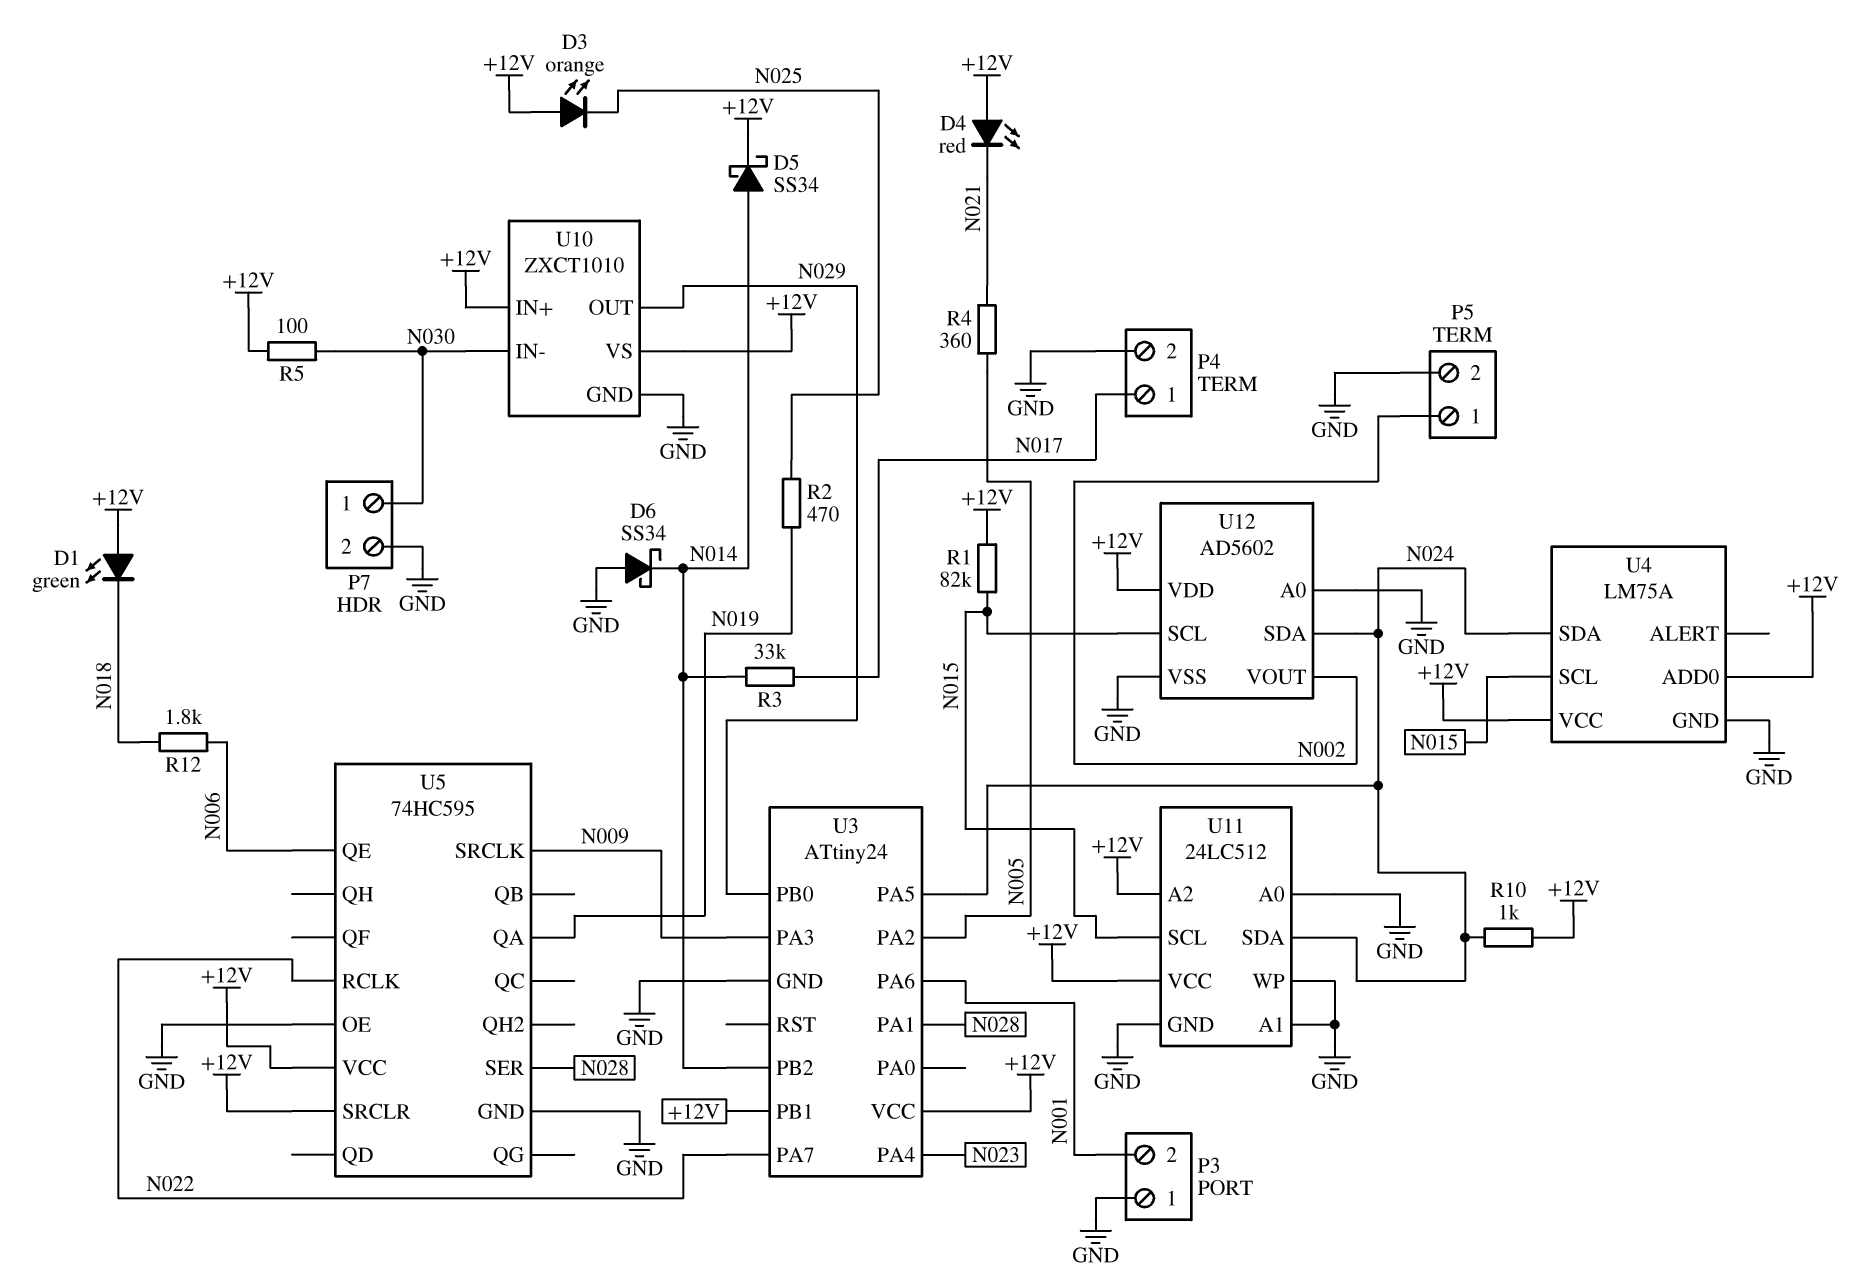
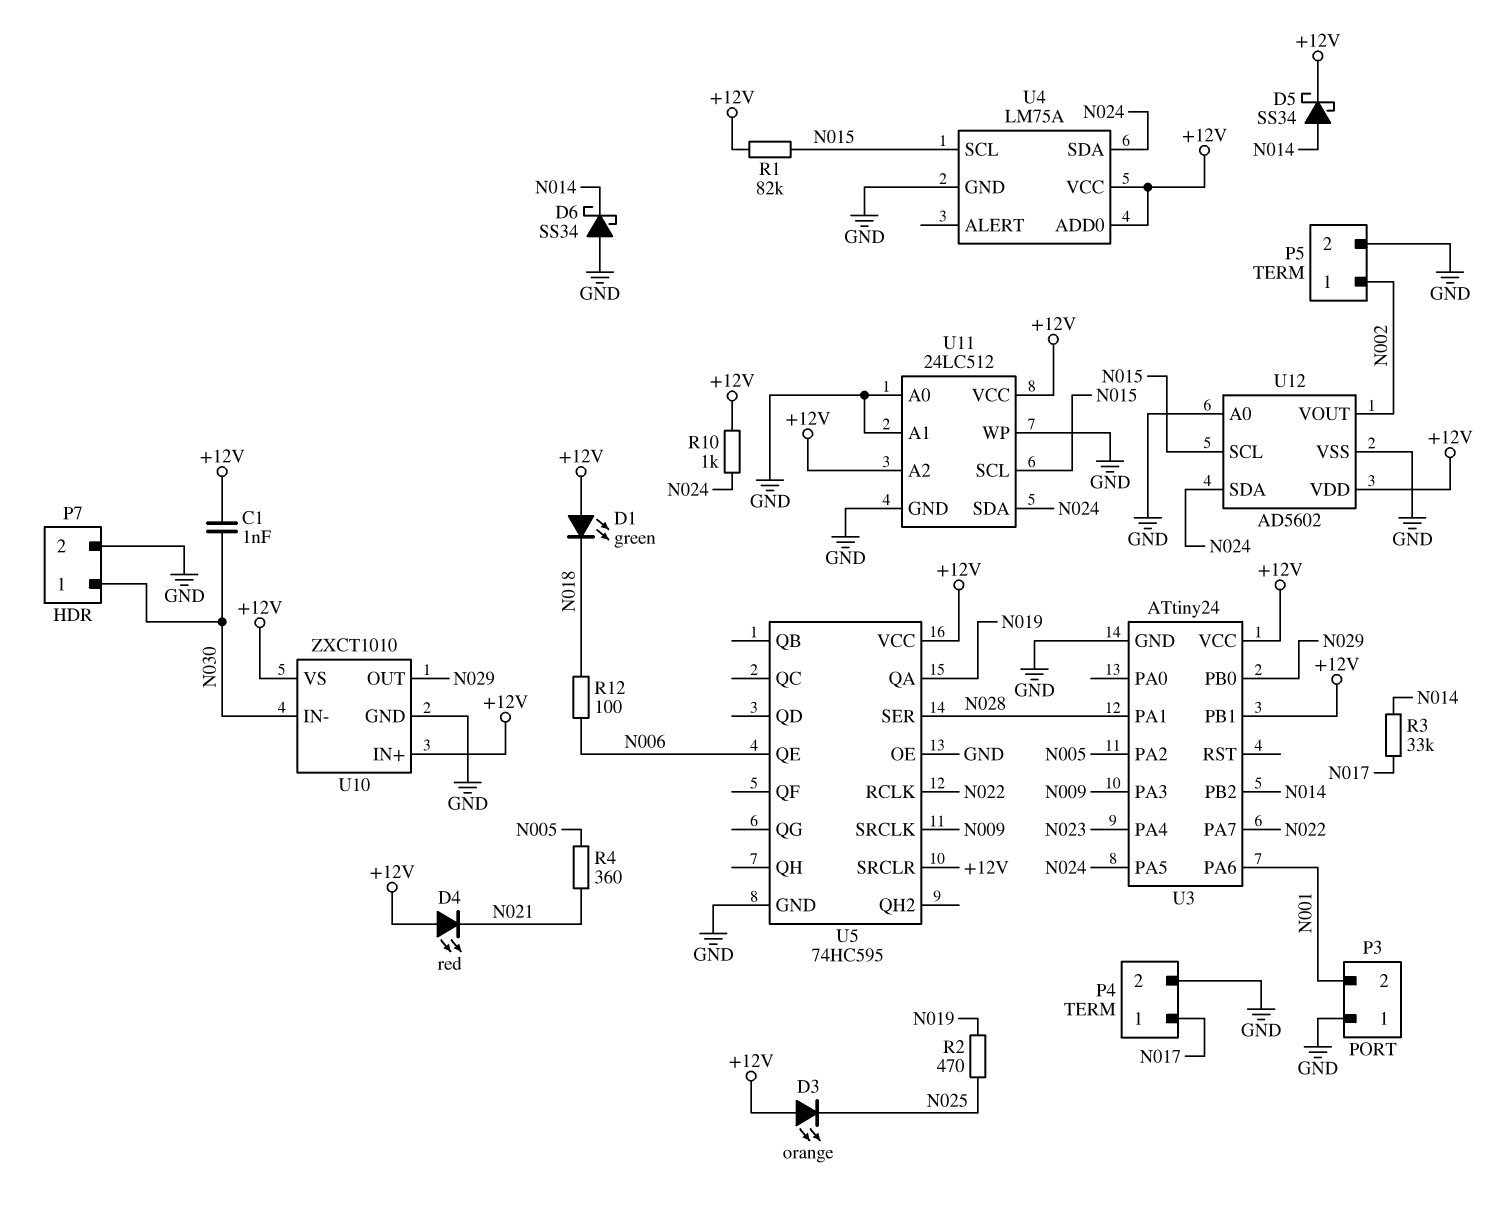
C1: none -> 1nF (+12V, N030)
R5: 100 (+12V, N030) -> none
R12: 1.8k (N006, N018) -> 100 (N006, N018)

